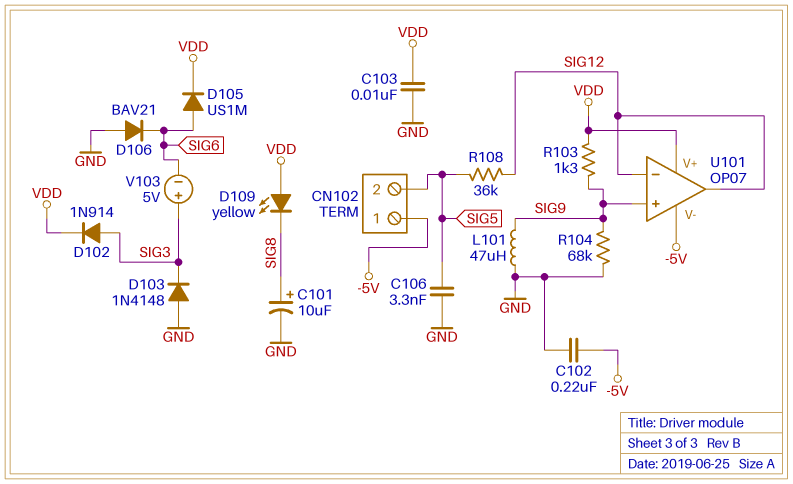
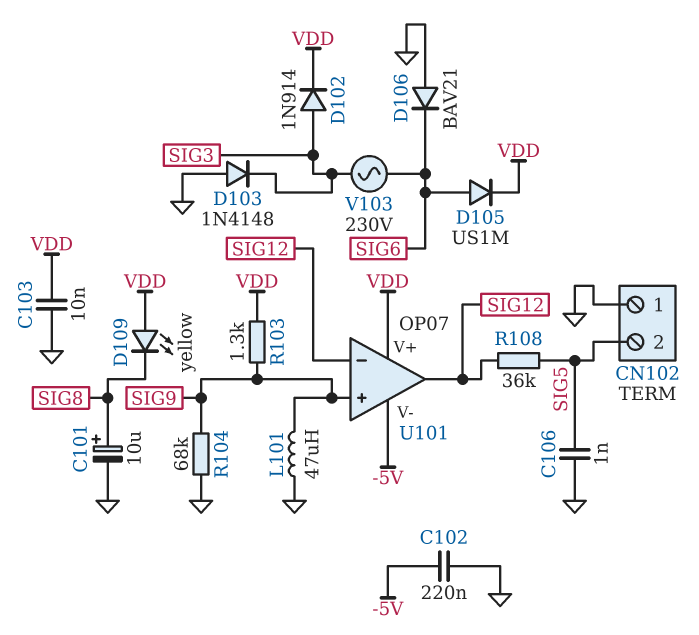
C106: 3.3nF (GND, SIG5) -> 1nF (GND, SIG5)
CN102 pin 1: -5V -> GND
V103: 5V (plus SIG3, minus SIG6) -> AC 230V (SIG3, SIG6)

